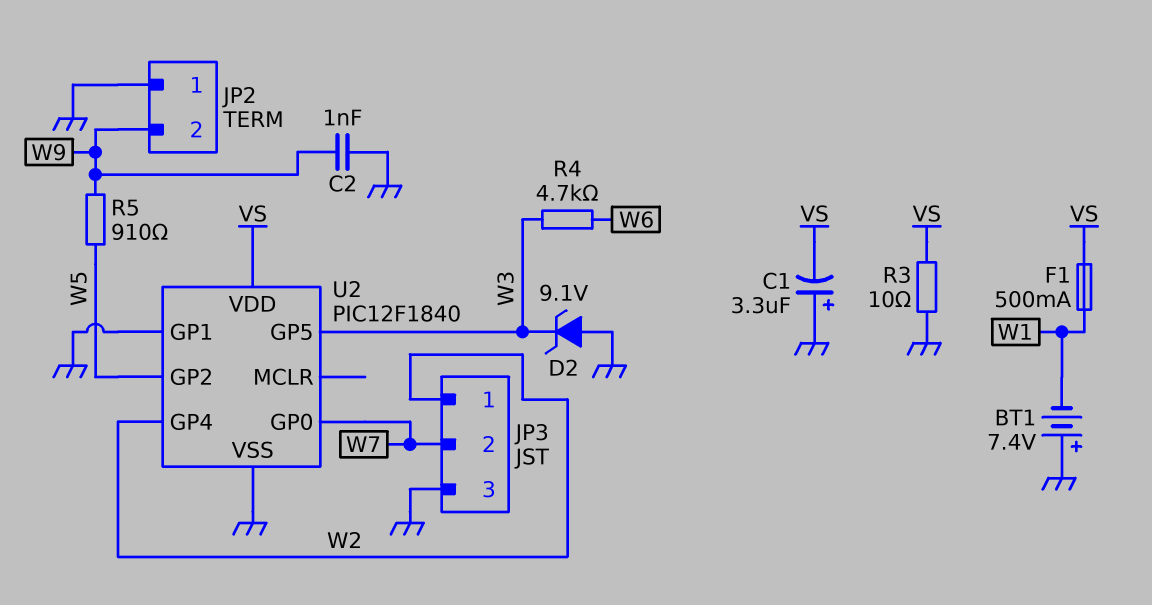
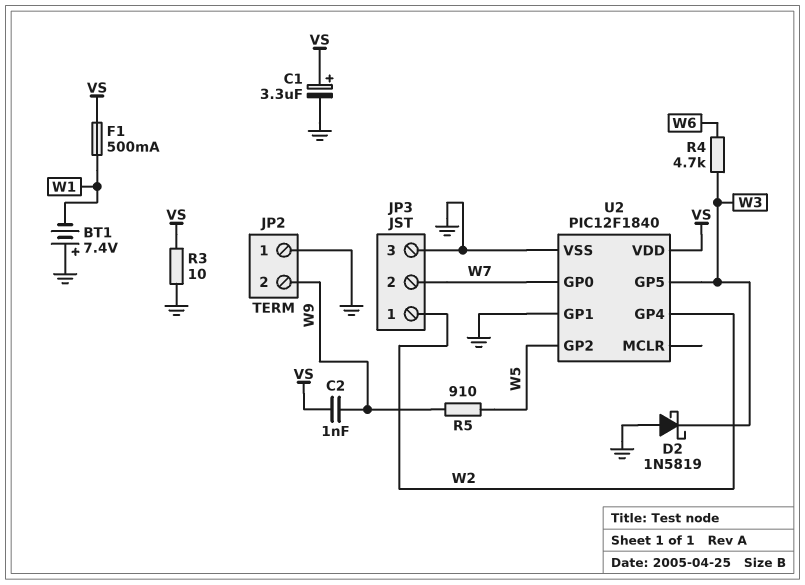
C1: 3.3uF (plus GND, minus VS) -> 3.3uF (plus VS, minus GND)
C2: 1nF (GND, W9) -> 1nF (VS, W9)
D2: zener 9.1V (A GND, K W3) -> schottky 1N5819 (A GND, K W3)

